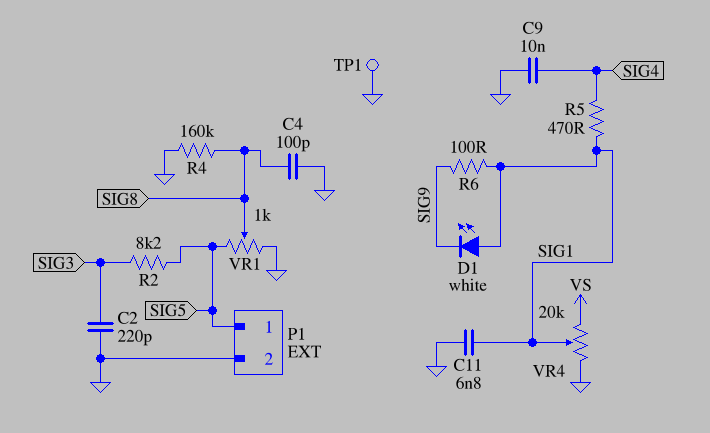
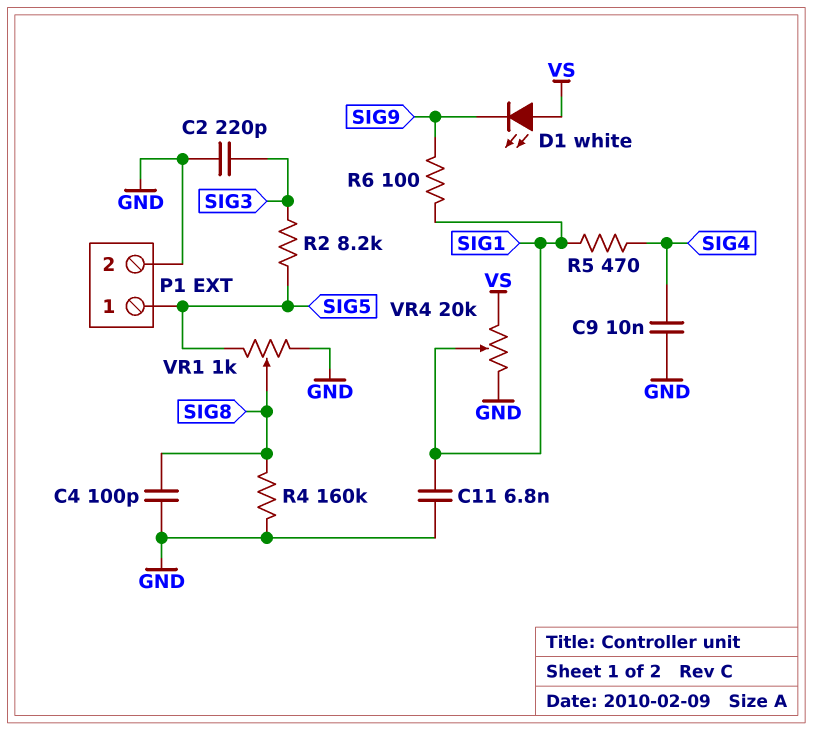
D1: LED white (A SIG1, K SIG9) -> LED white (A VS, K SIG9)
TP1: test point (GND) -> none

